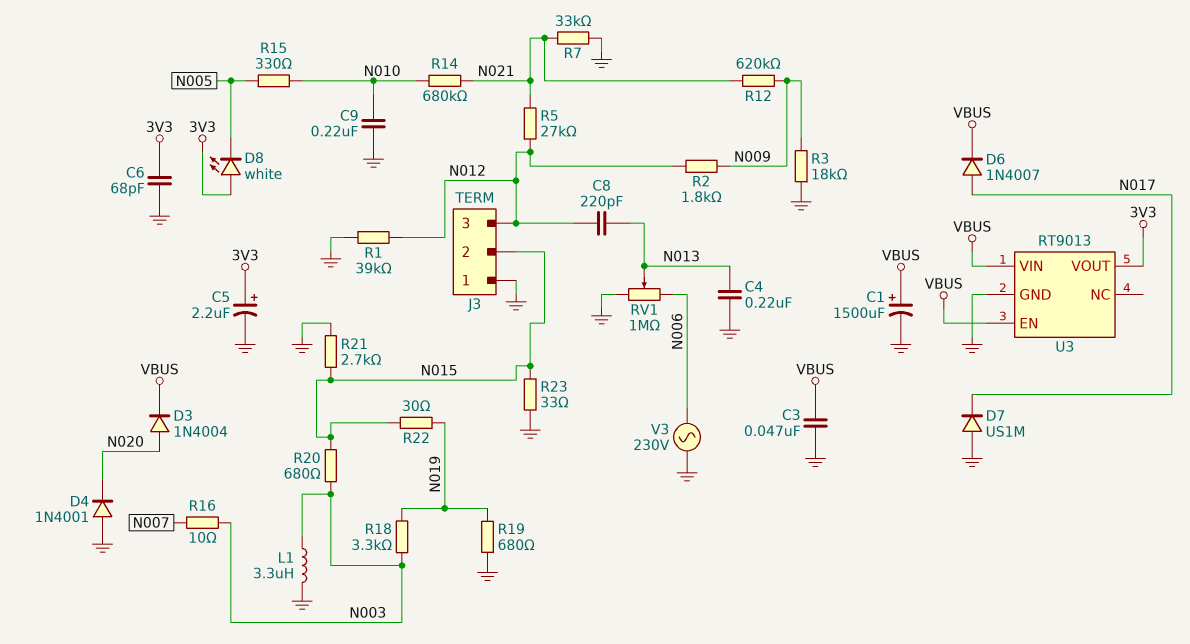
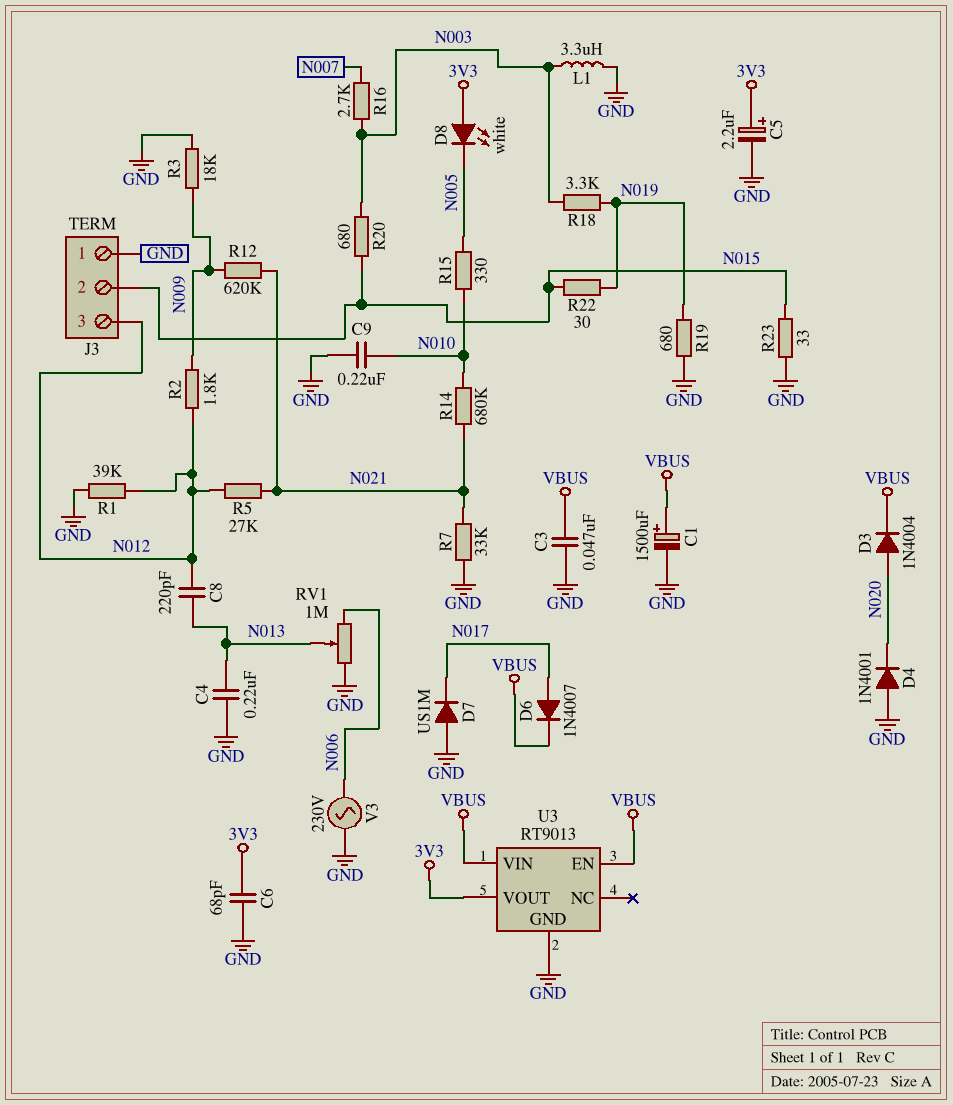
R16: 10 (N003, N007) -> 2.7k (N003, N007)
R21: 2.7k (GND, N015) -> none

